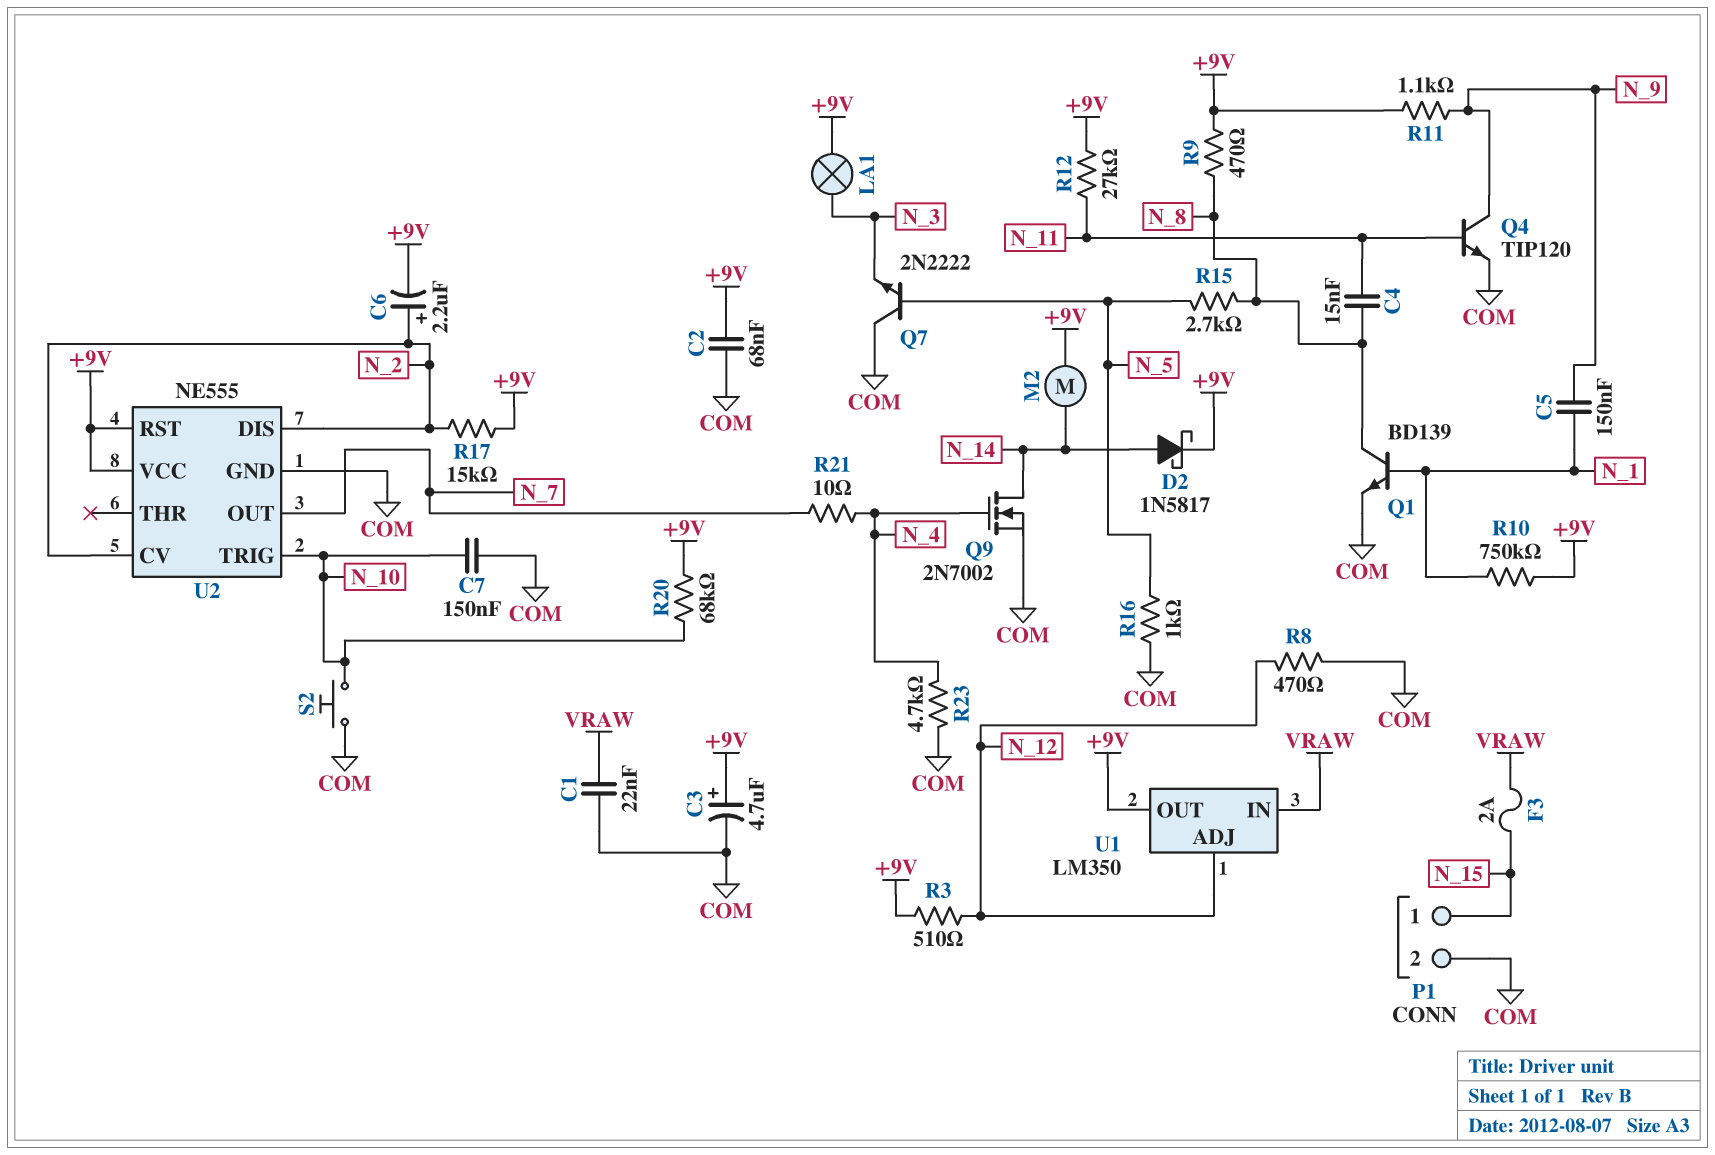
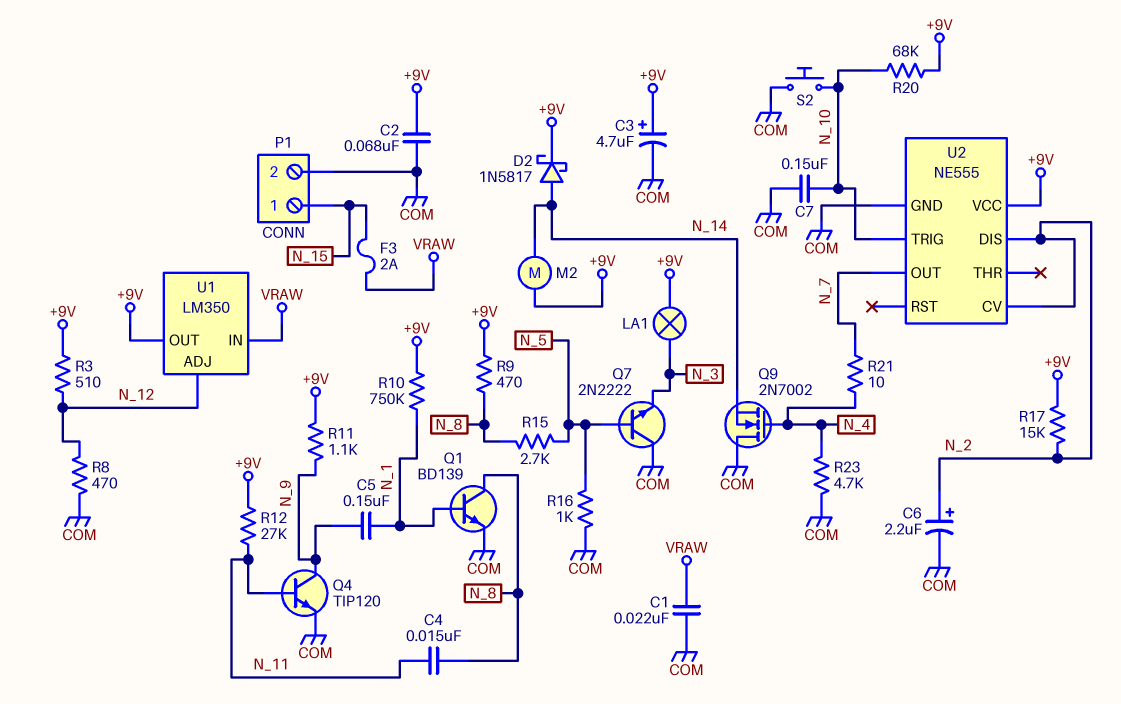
C6: 2.2uF (plus N_2, minus +9V) -> 2.2uF (plus N_2, minus COM)
Q9: NMOS 2N7002 (G N_4, D N_14, S COM) -> NMOS 2N7002 (G N_4, D COM, S N_14)
U2 pin RST: +9V -> none

